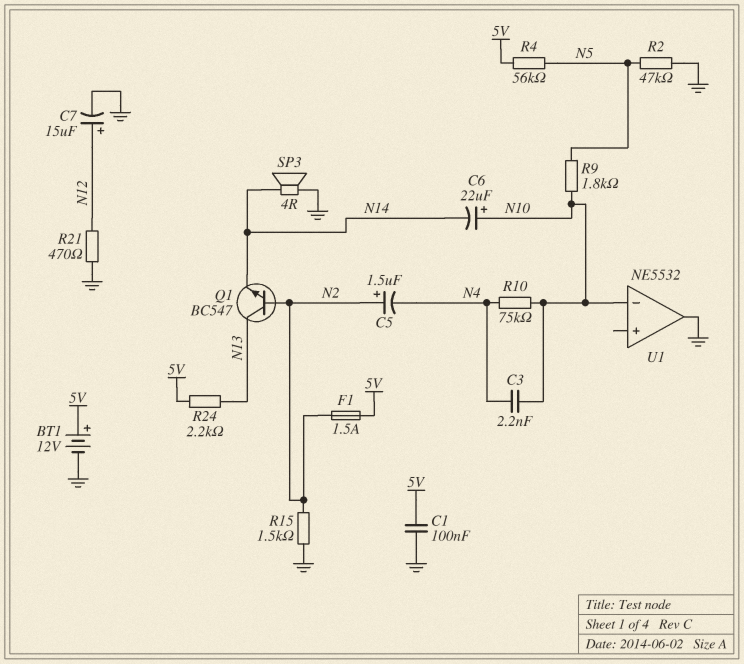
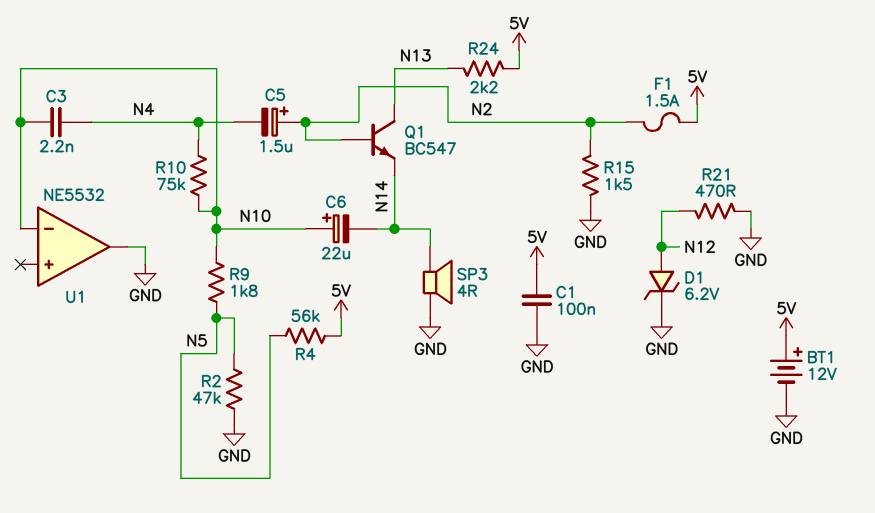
C7: 15uF (plus N12, minus GND) -> none
D1: none -> zener 6.2V (A N12, K GND)

